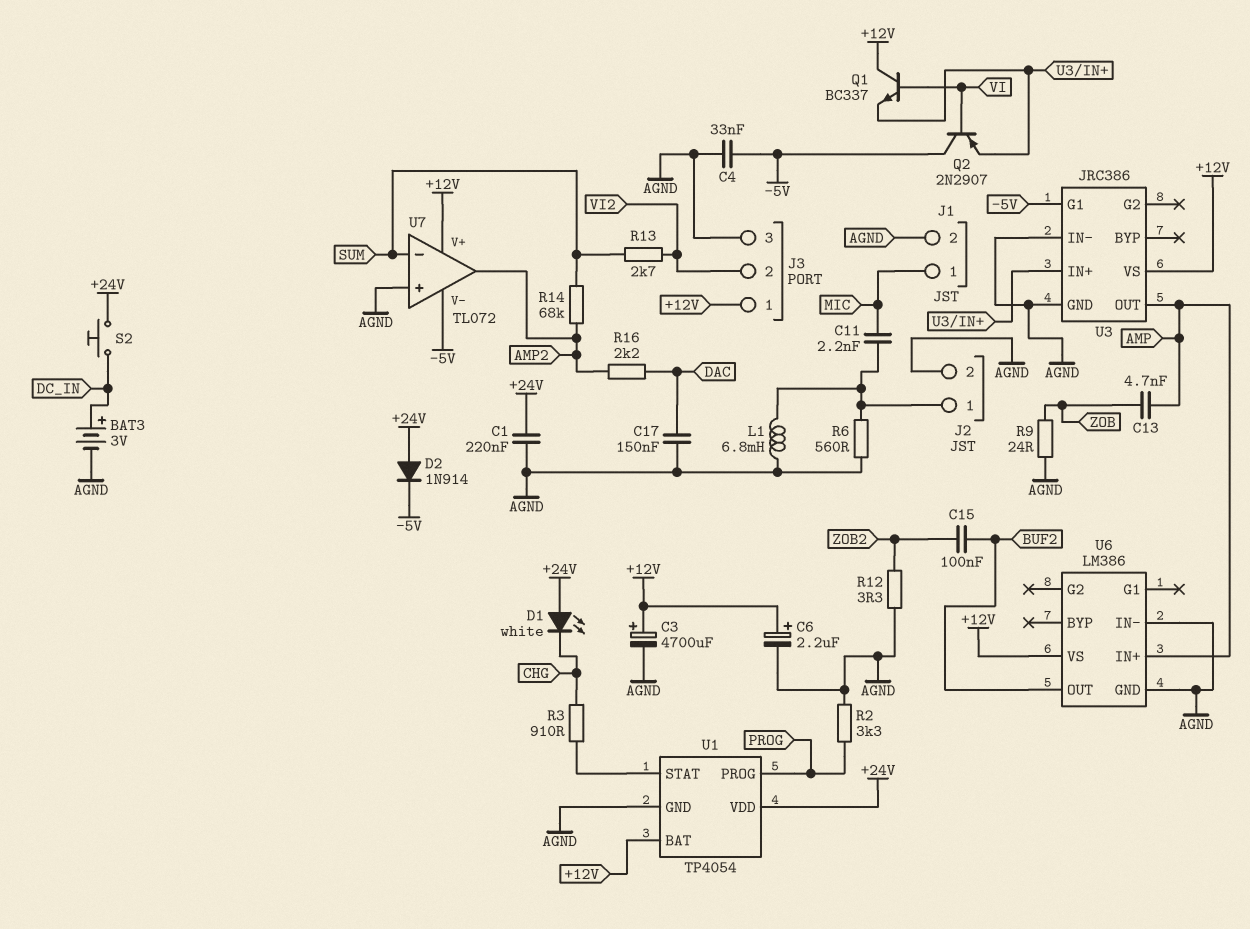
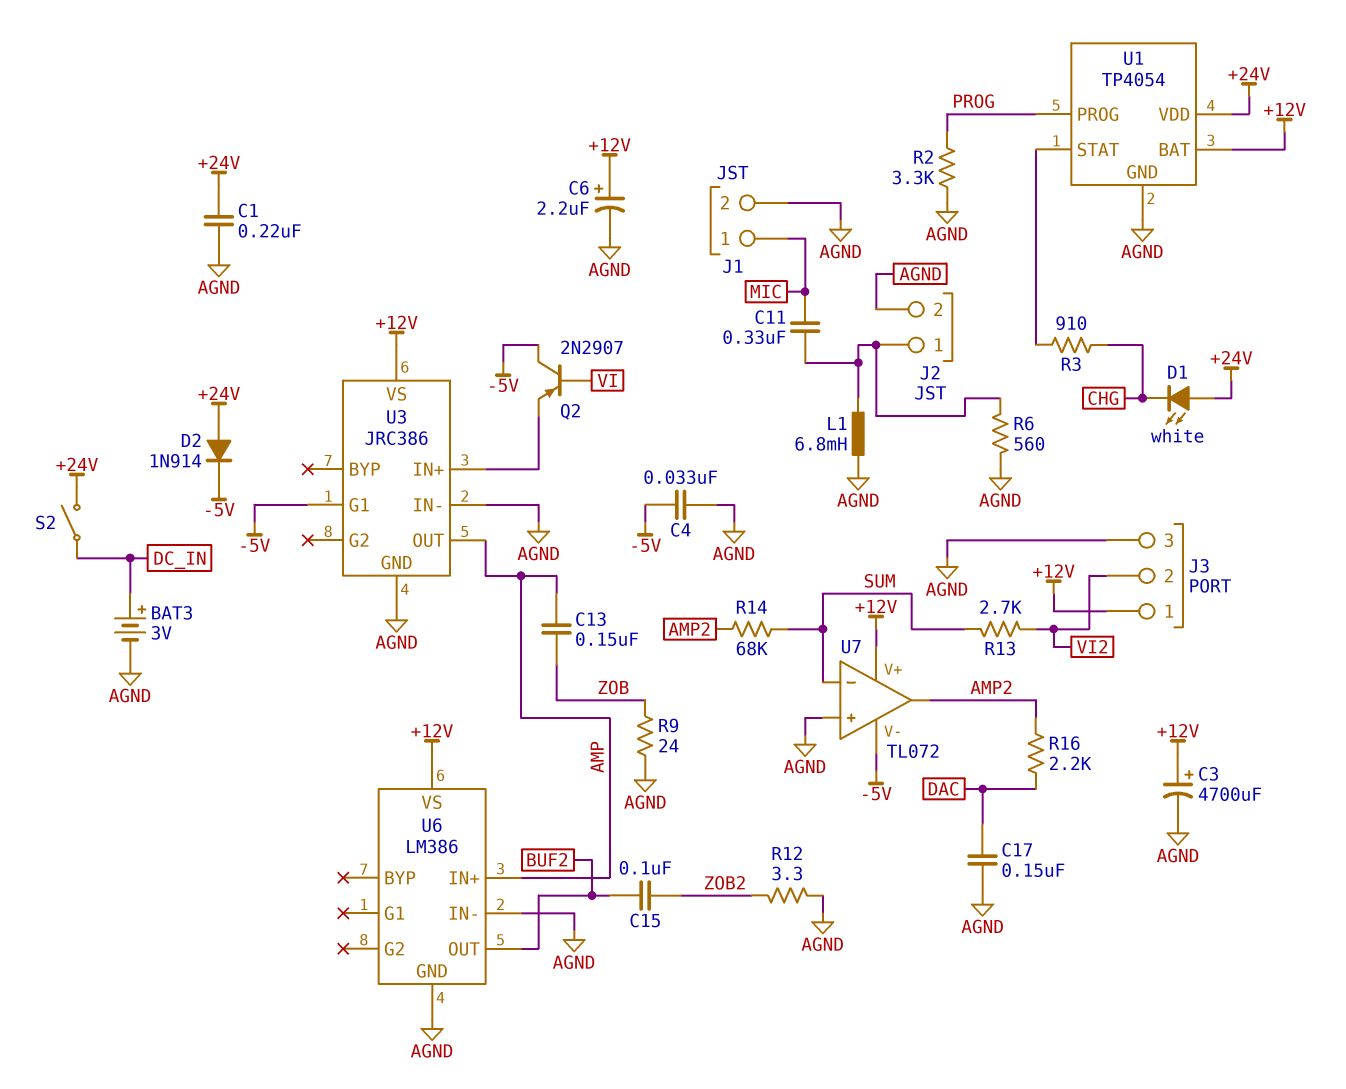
C11: 2.2nF (J2/1, MIC) -> 330nF (J2/1, MIC)
C13: 4.7nF (AMP, ZOB) -> 150nF (AMP, ZOB)
Q1: NPN BC337 (B VI, C +12V, E U3/IN+) -> none
S2: button (+24V, DC_IN) -> switch (+24V, DC_IN)

